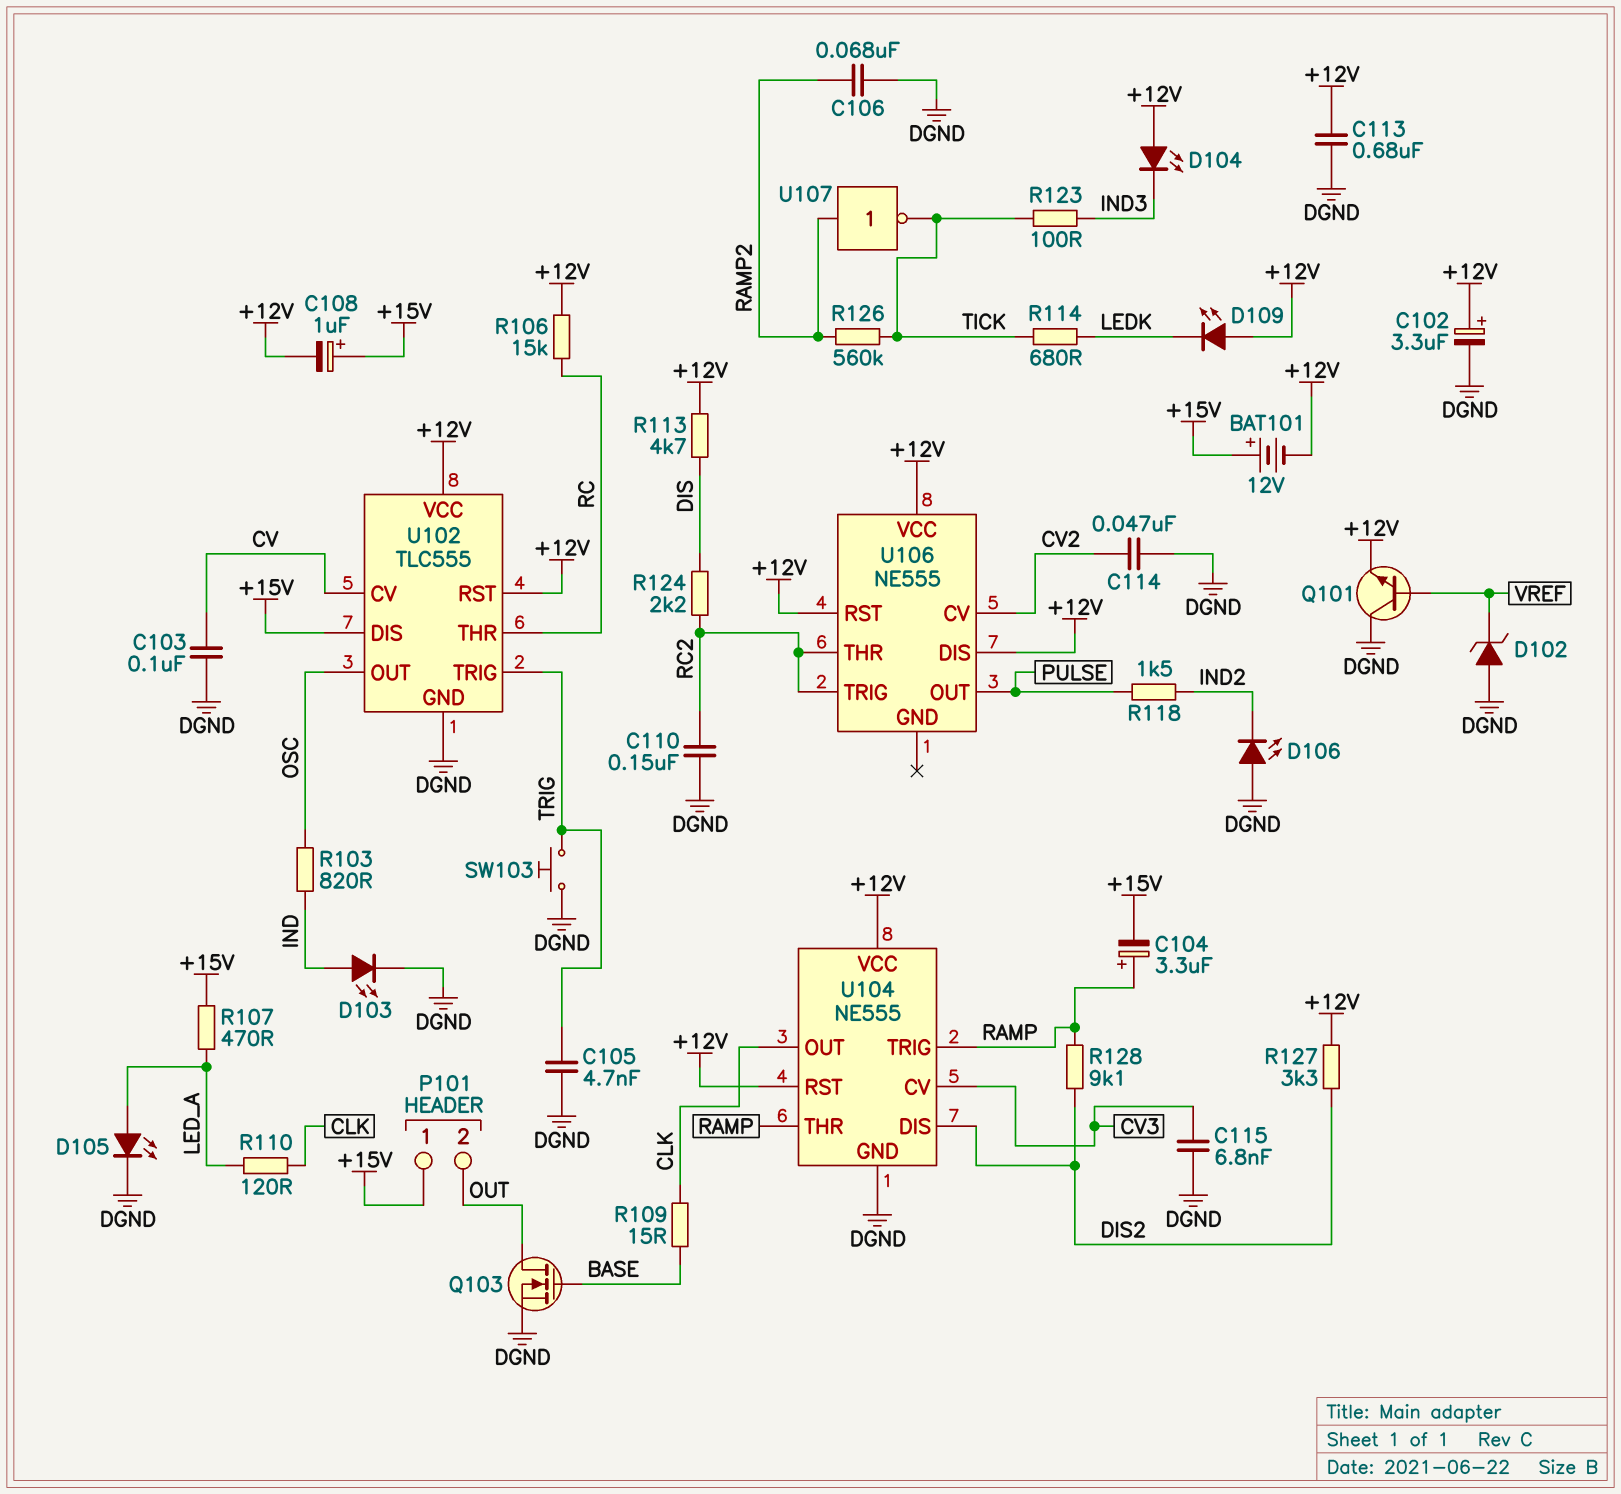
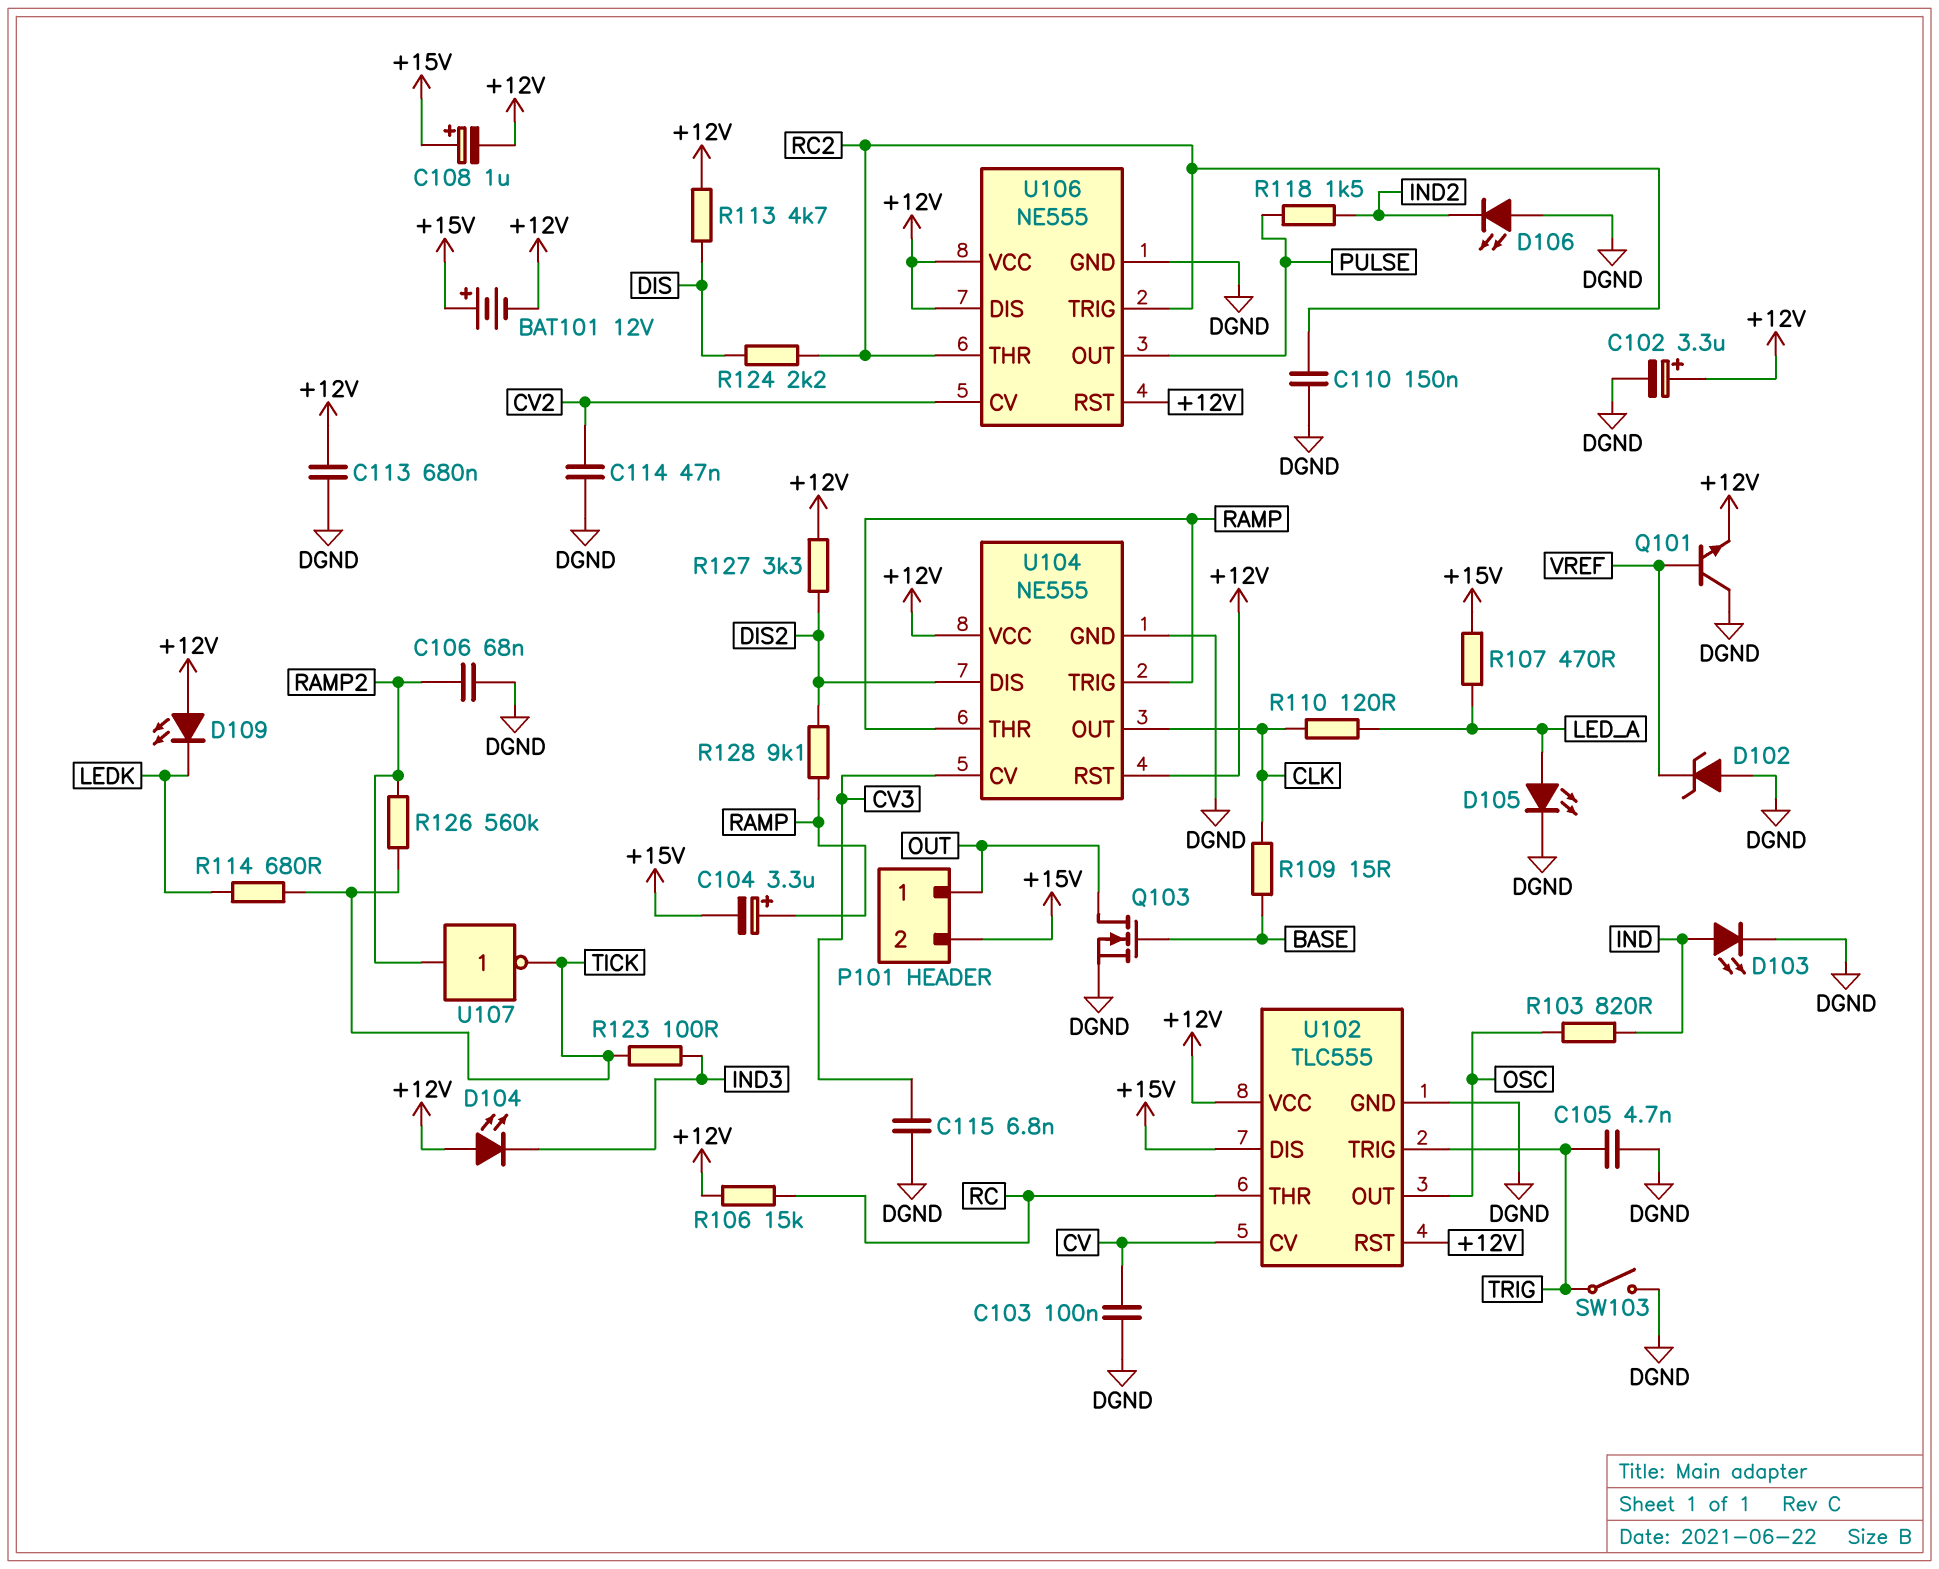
P101 pin 1: +15V -> OUT
P101 pin 2: OUT -> +15V
SW103: button (DGND, TRIG) -> switch (DGND, TRIG)
U106 pin GND: none -> DGND

